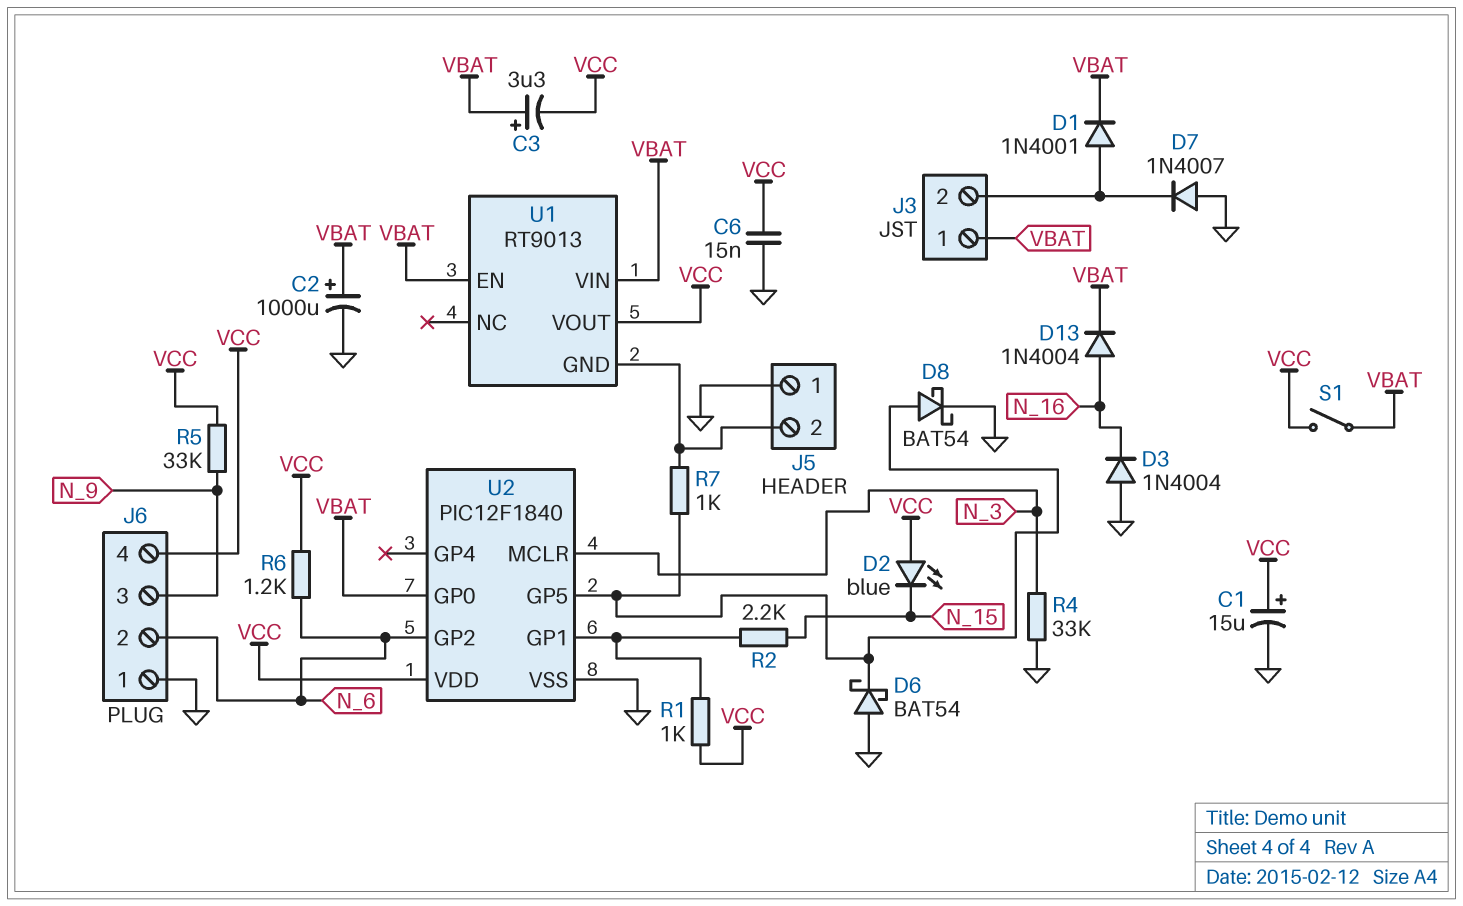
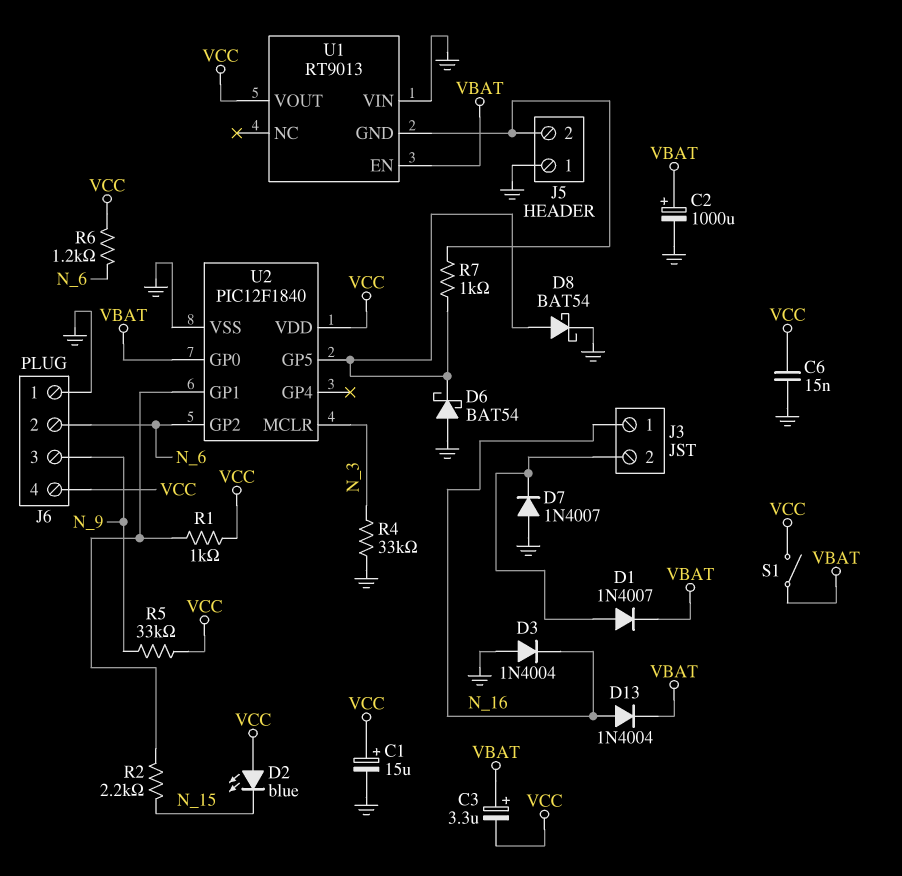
D1: diode 1N4001 (A J3/2, K VBAT) -> diode 1N4007 (A J3/2, K VBAT)
J3 pin 1: VBAT -> N_16
U1 pin VIN: VBAT -> GND

